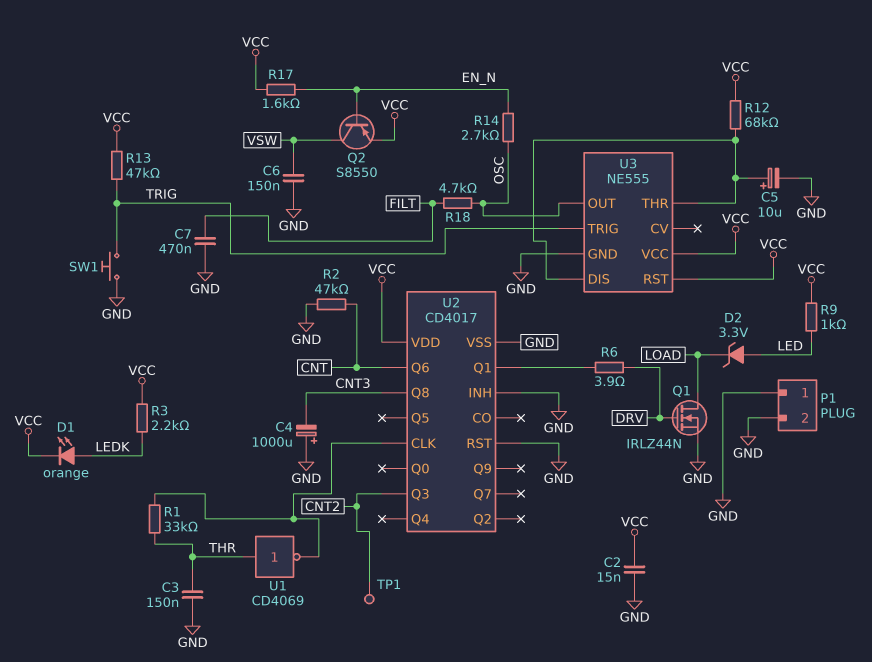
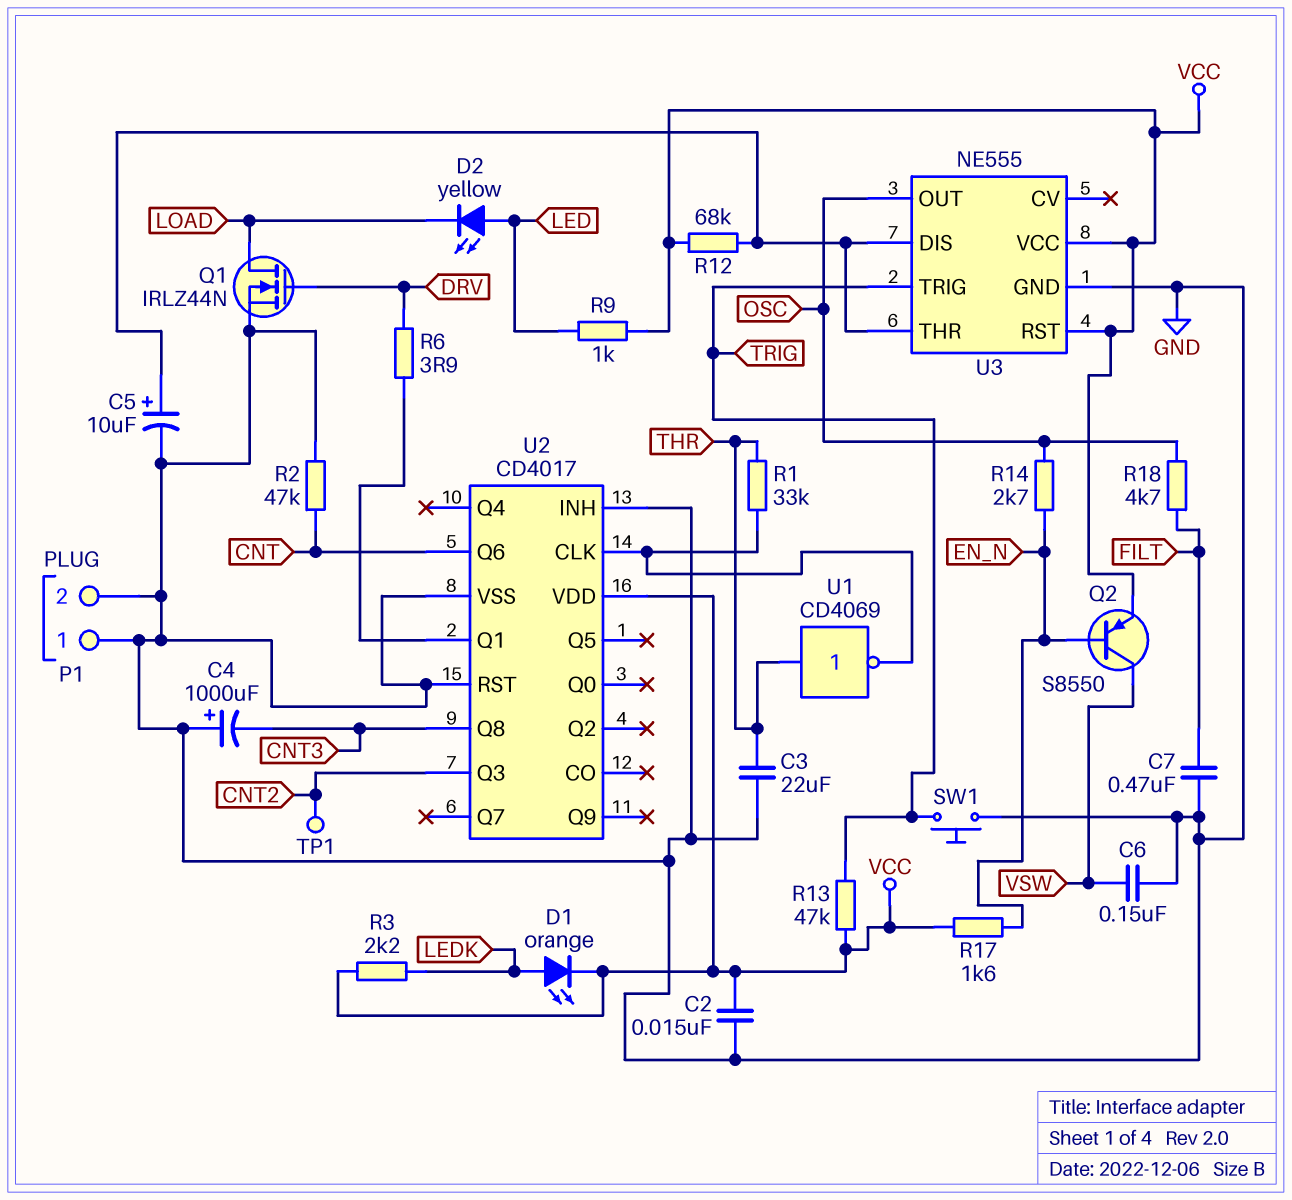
C3: 150nF (GND, THR) -> 22uF (GND, THR)
D2: zener 3.3V (A LED, K LOAD) -> LED yellow (A LED, K LOAD)

